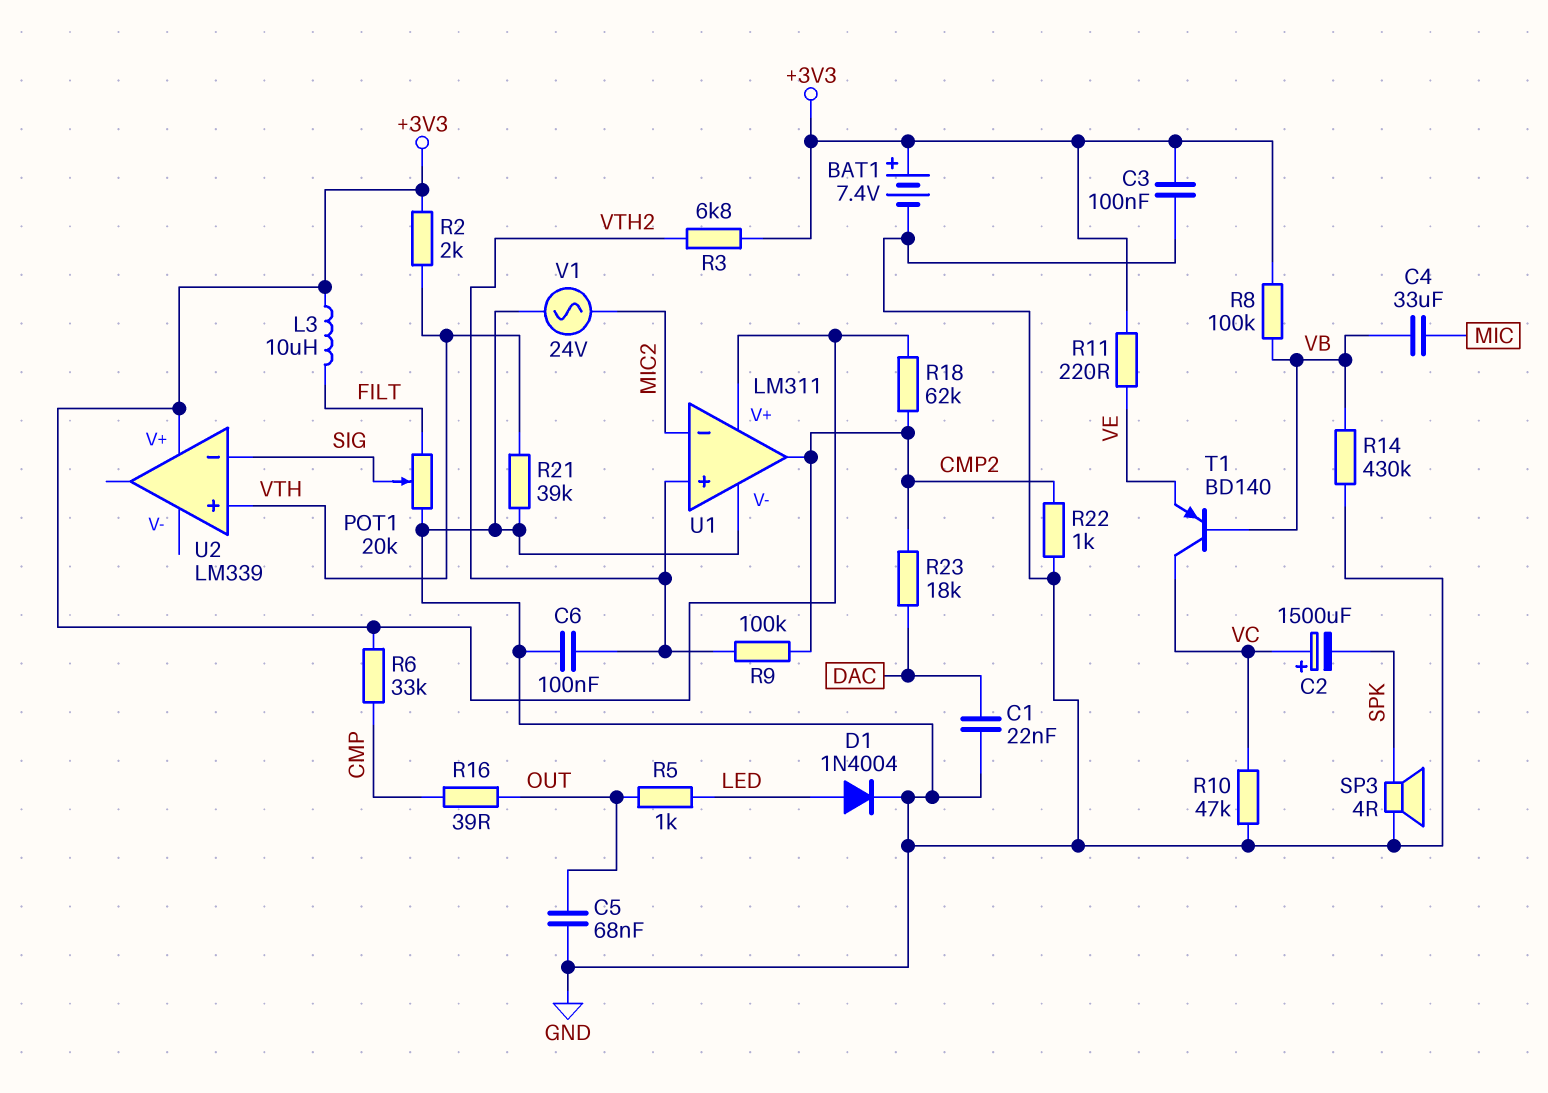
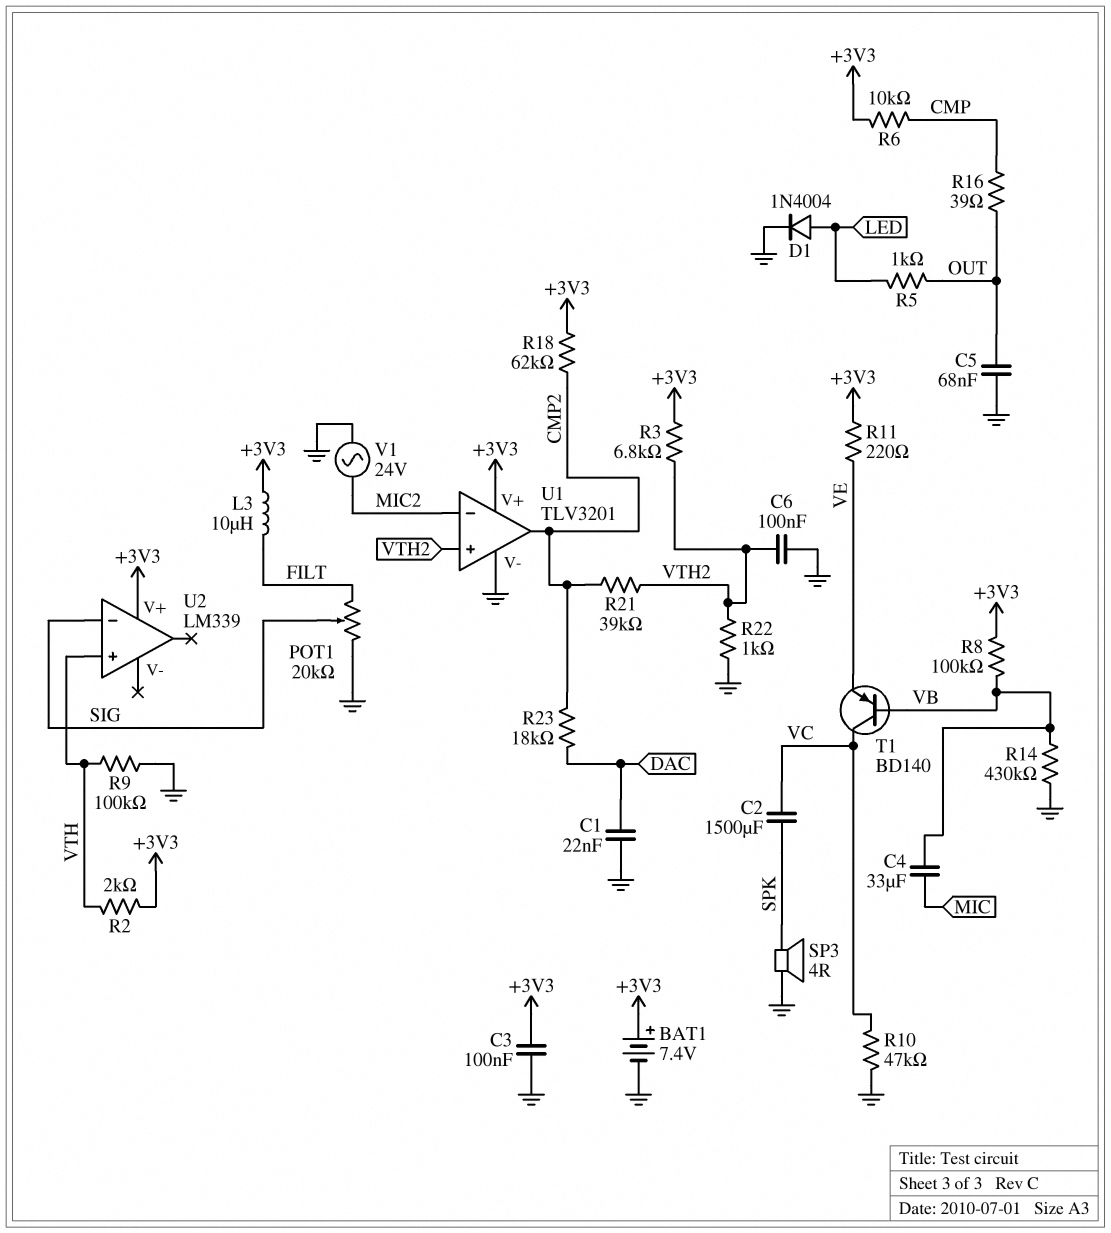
C2: 1500uF (plus VC, minus SPK) -> 1500uF (SPK, VC)
R6: 33k (+3V3, CMP) -> 10k (+3V3, CMP)
R9: 100k (CMP2, VTH2) -> 100k (GND, VTH)
R21: 39k (GND, VTH) -> 39k (CMP2, VTH2)
R22: 1k (CMP2, GND) -> 1k (GND, VTH2)
U1: LM311 -> TLV3201

